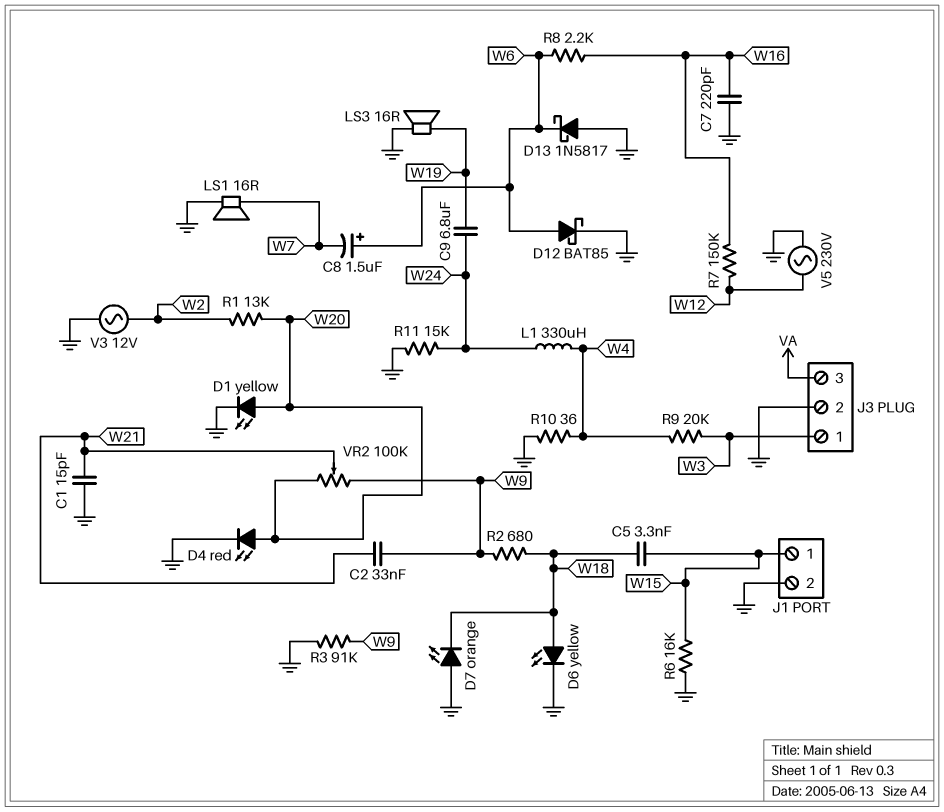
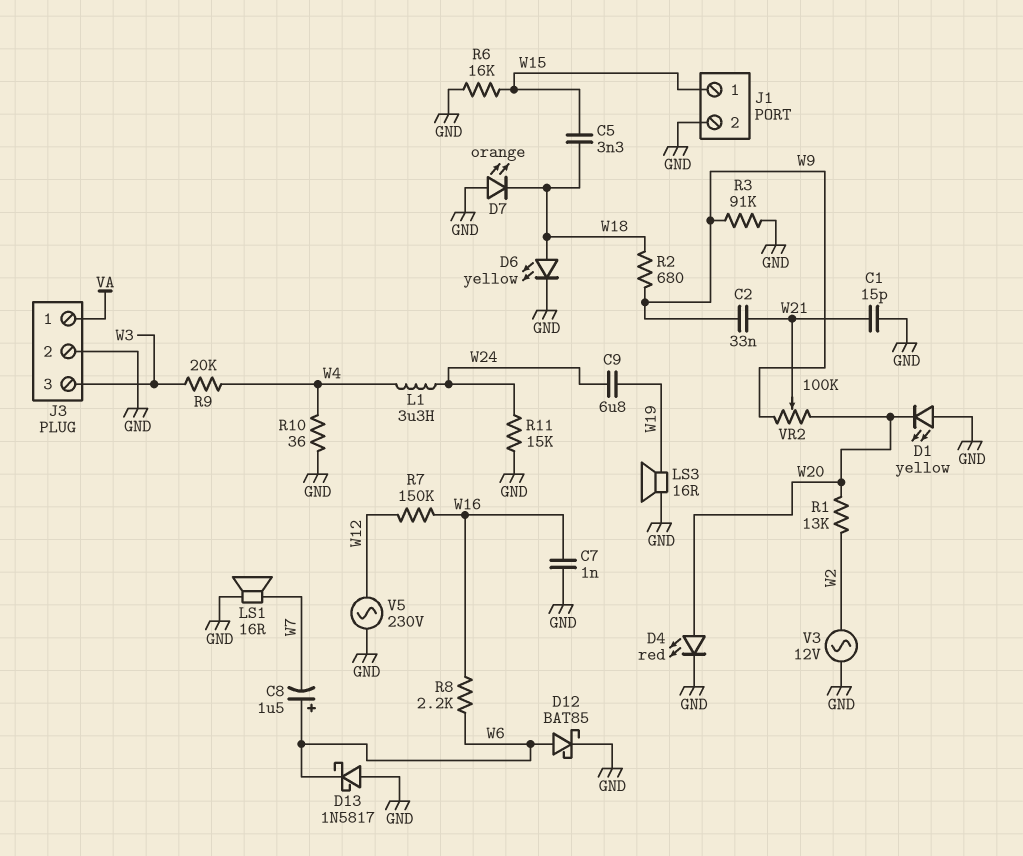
C7: 220pF (GND, W16) -> 1nF (GND, W16)
D1: LED yellow (A W20, K GND) -> LED yellow (A GND, K W20)
J3 pin 1: W3 -> VA
J3 pin 3: VA -> W3
L1: 330uH (W4, W24) -> 3.3uH (W4, W24)

